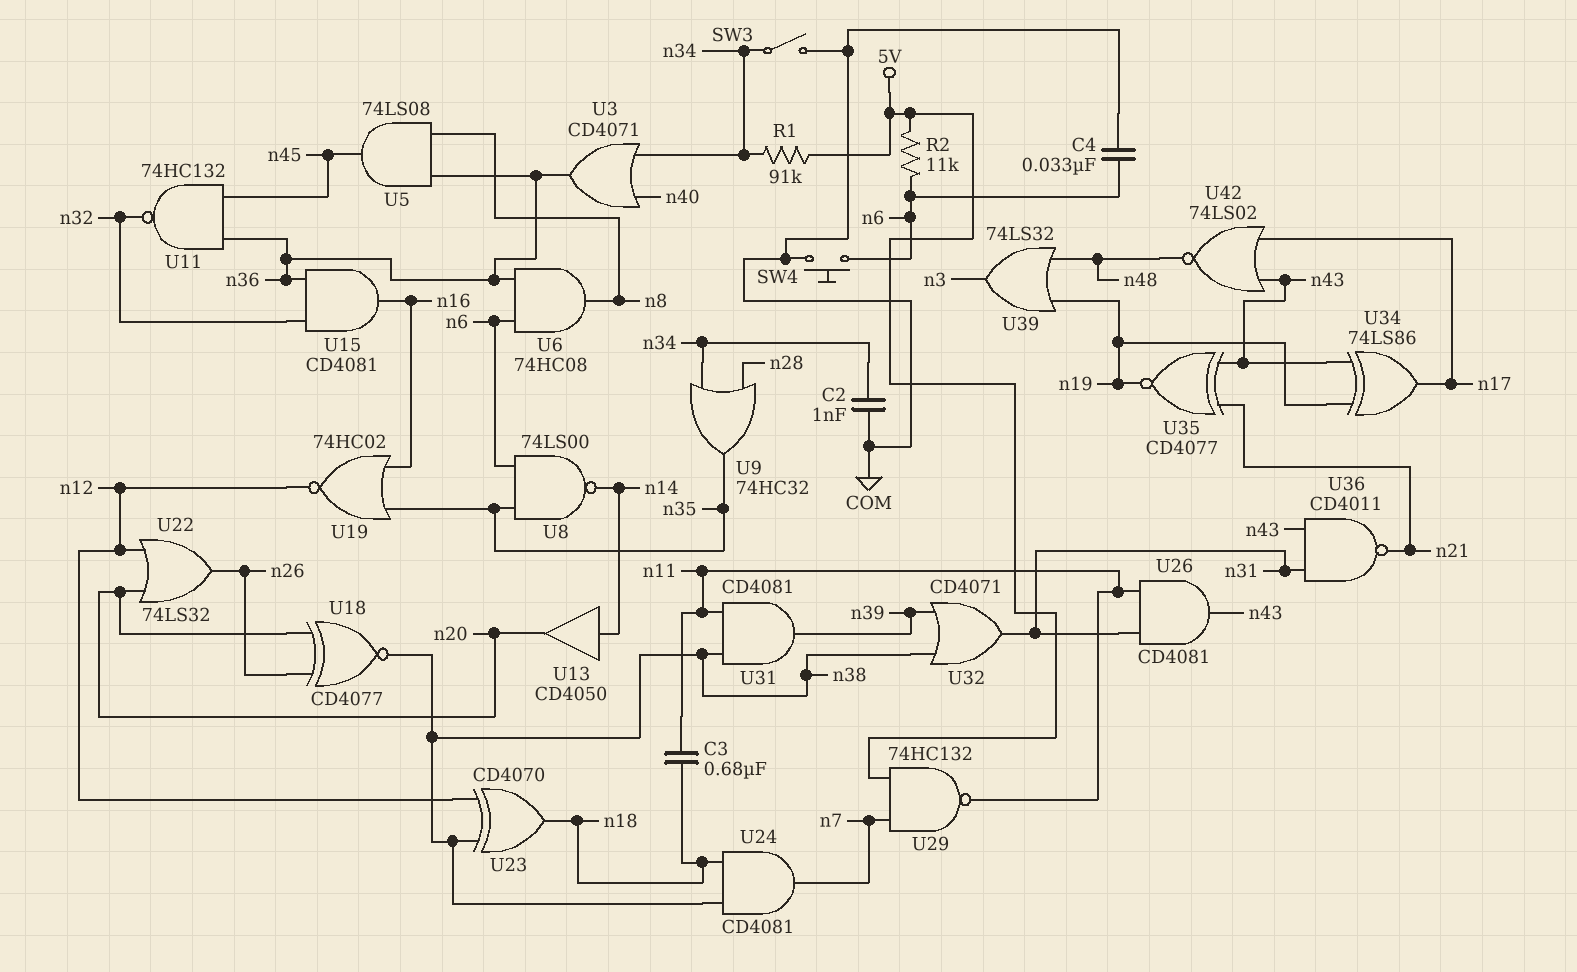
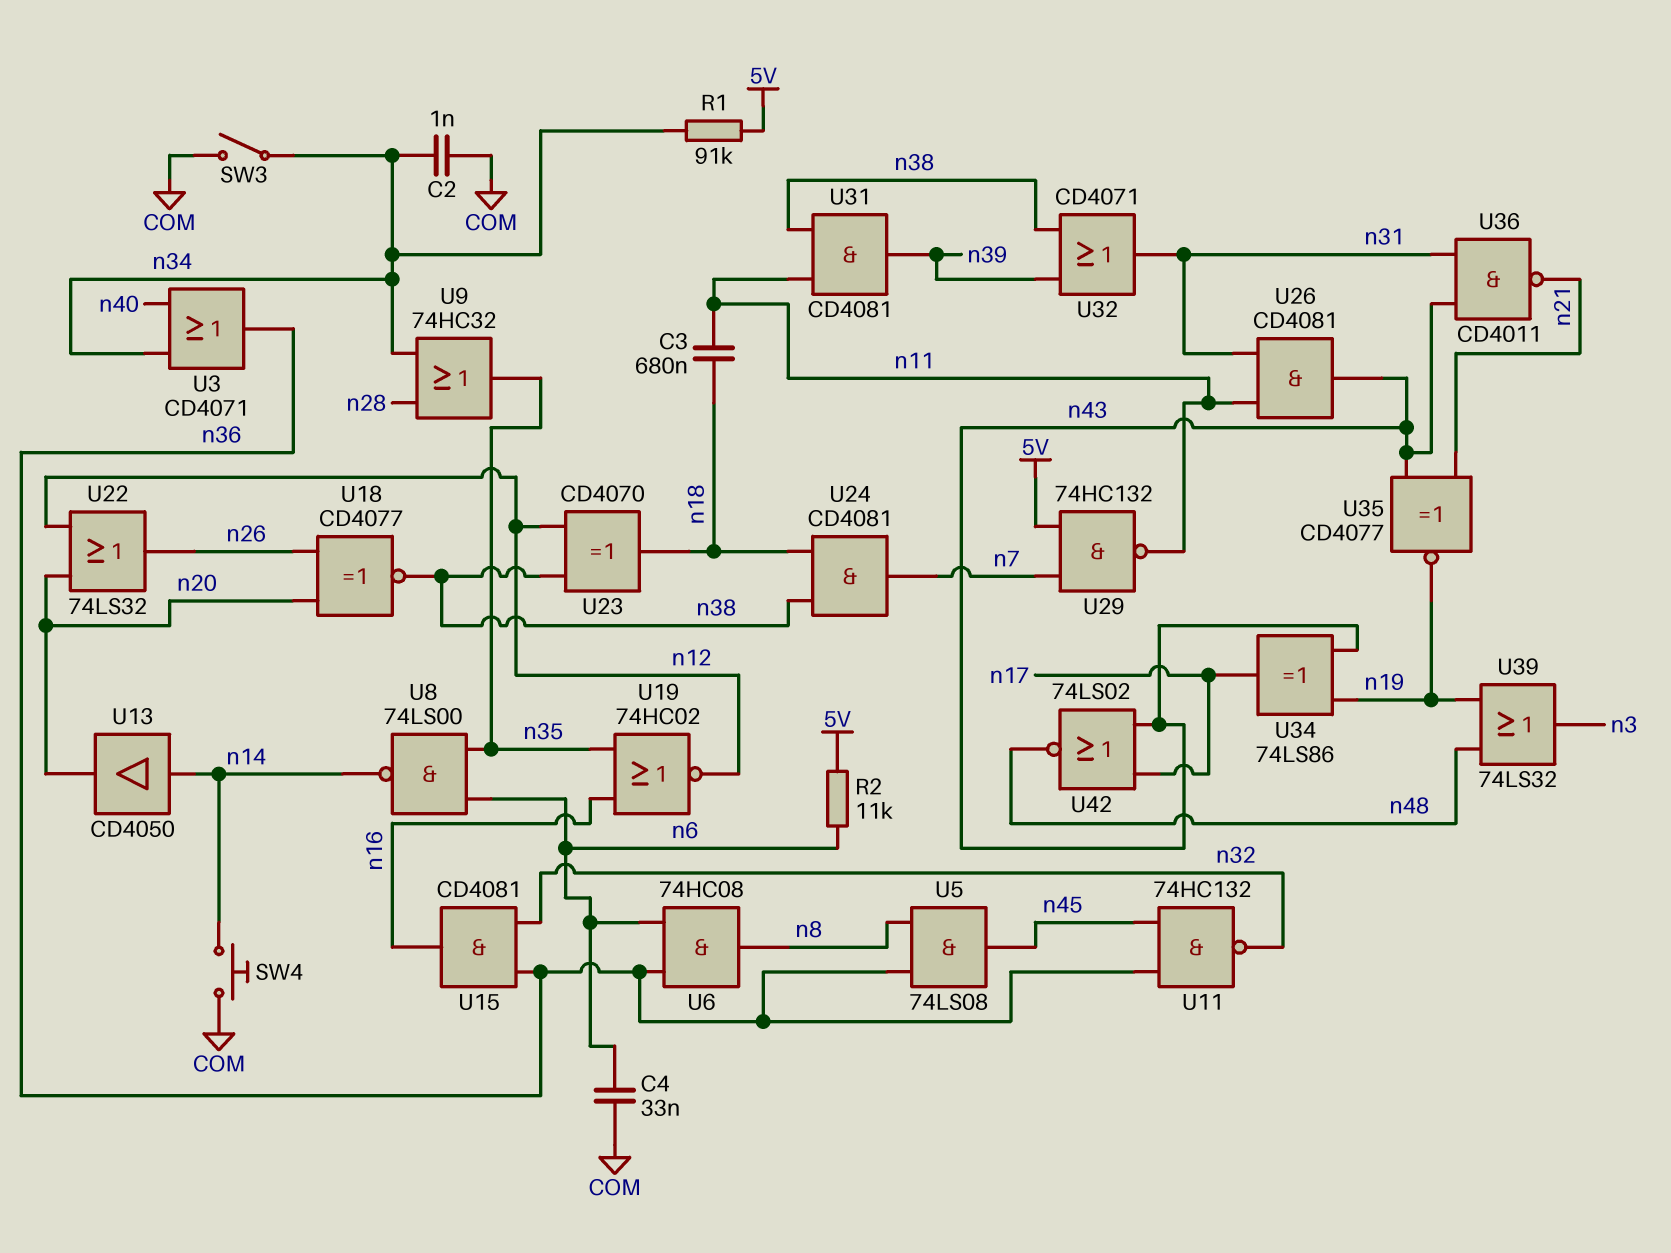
SW4: button (COM, n6) -> button (COM, n14)

